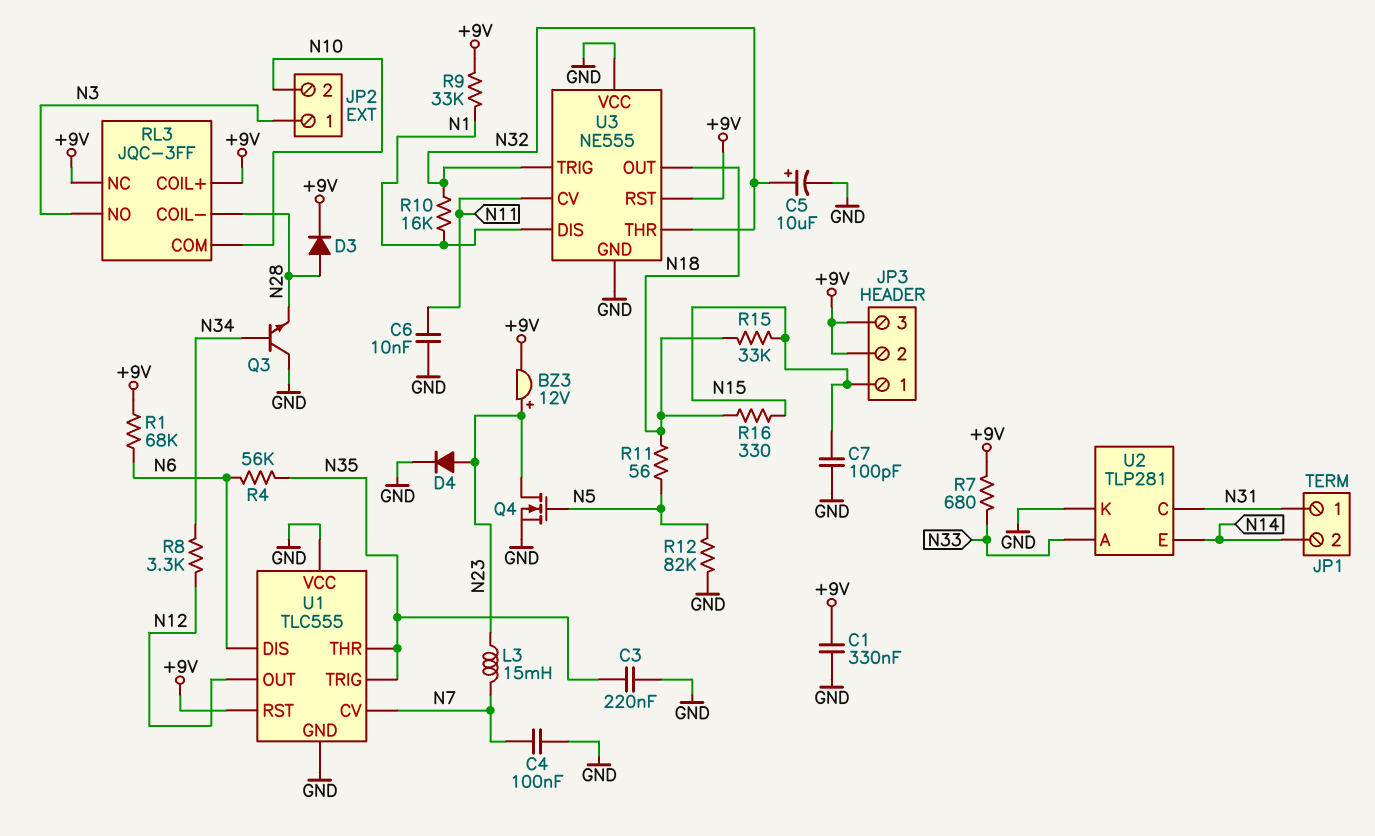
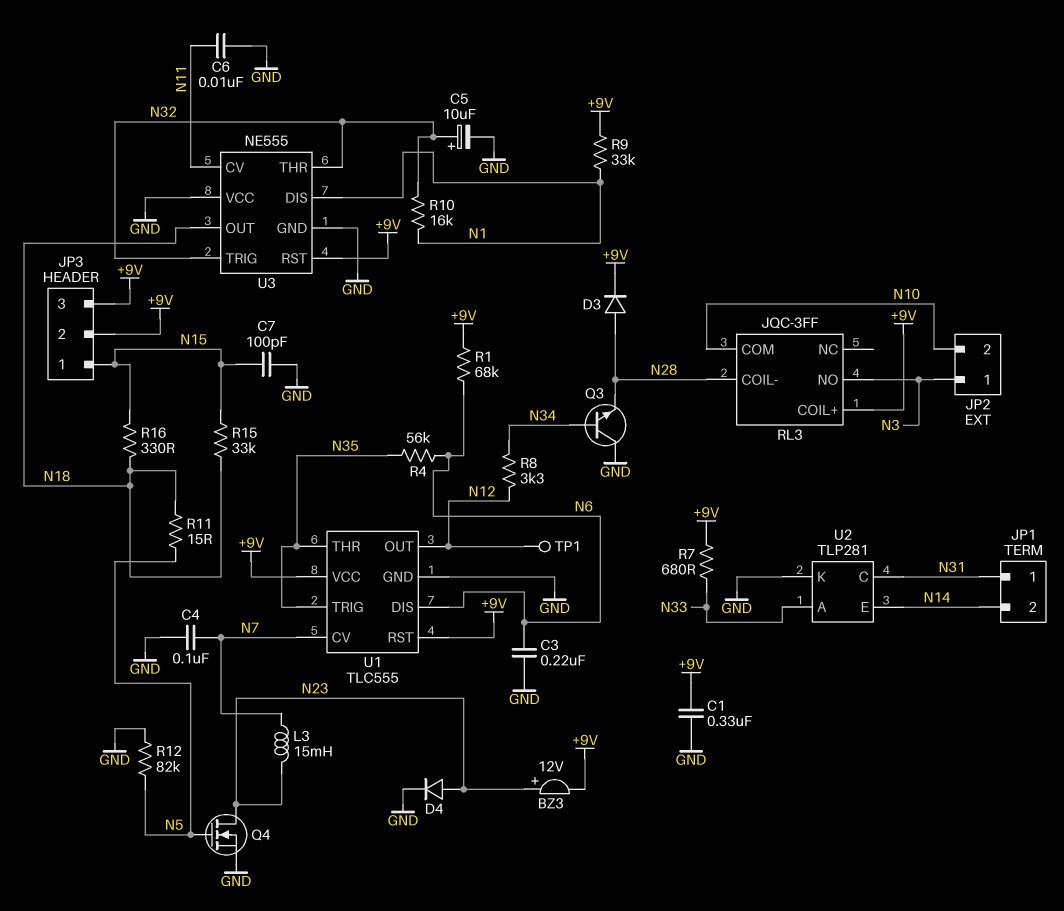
C3: 220nF (GND, N35) -> 220nF (GND, N6)
R11: 56 (N5, N18) -> 15 (N5, N18)
RL3 pin NC: +9V -> none
TP1: none -> test point (N12)
U1 pin VCC: GND -> +9V

